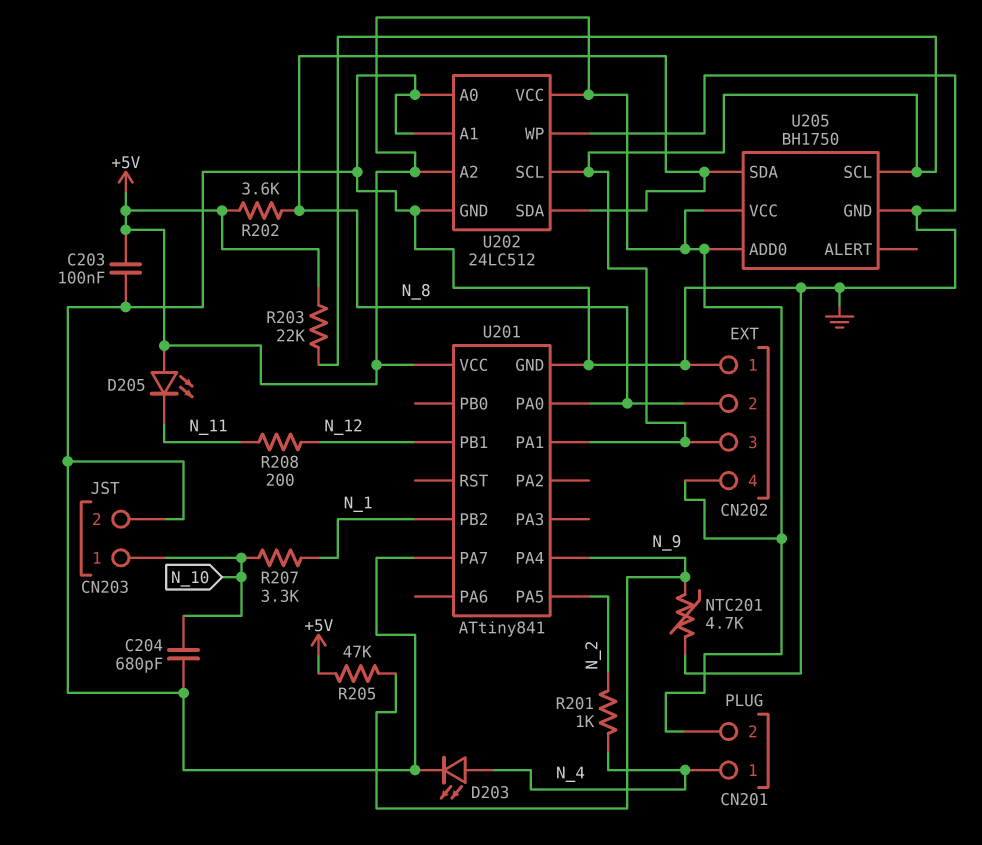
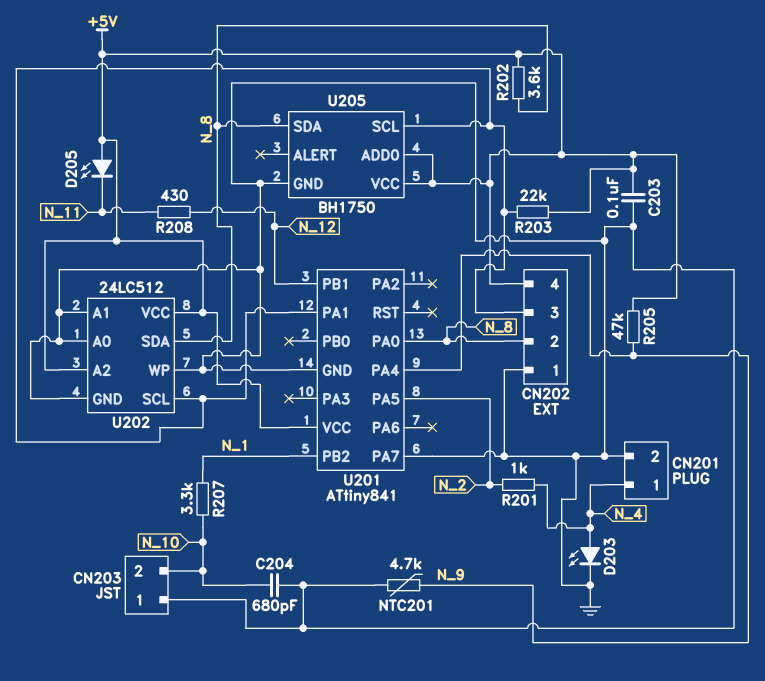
CN201 pin 2: +5V -> GND
CN203 pin 1: N_10 -> GND
CN203 pin 2: GND -> N_10
R208: 200 (N_11, N_12) -> 430 (N_11, N_12)

